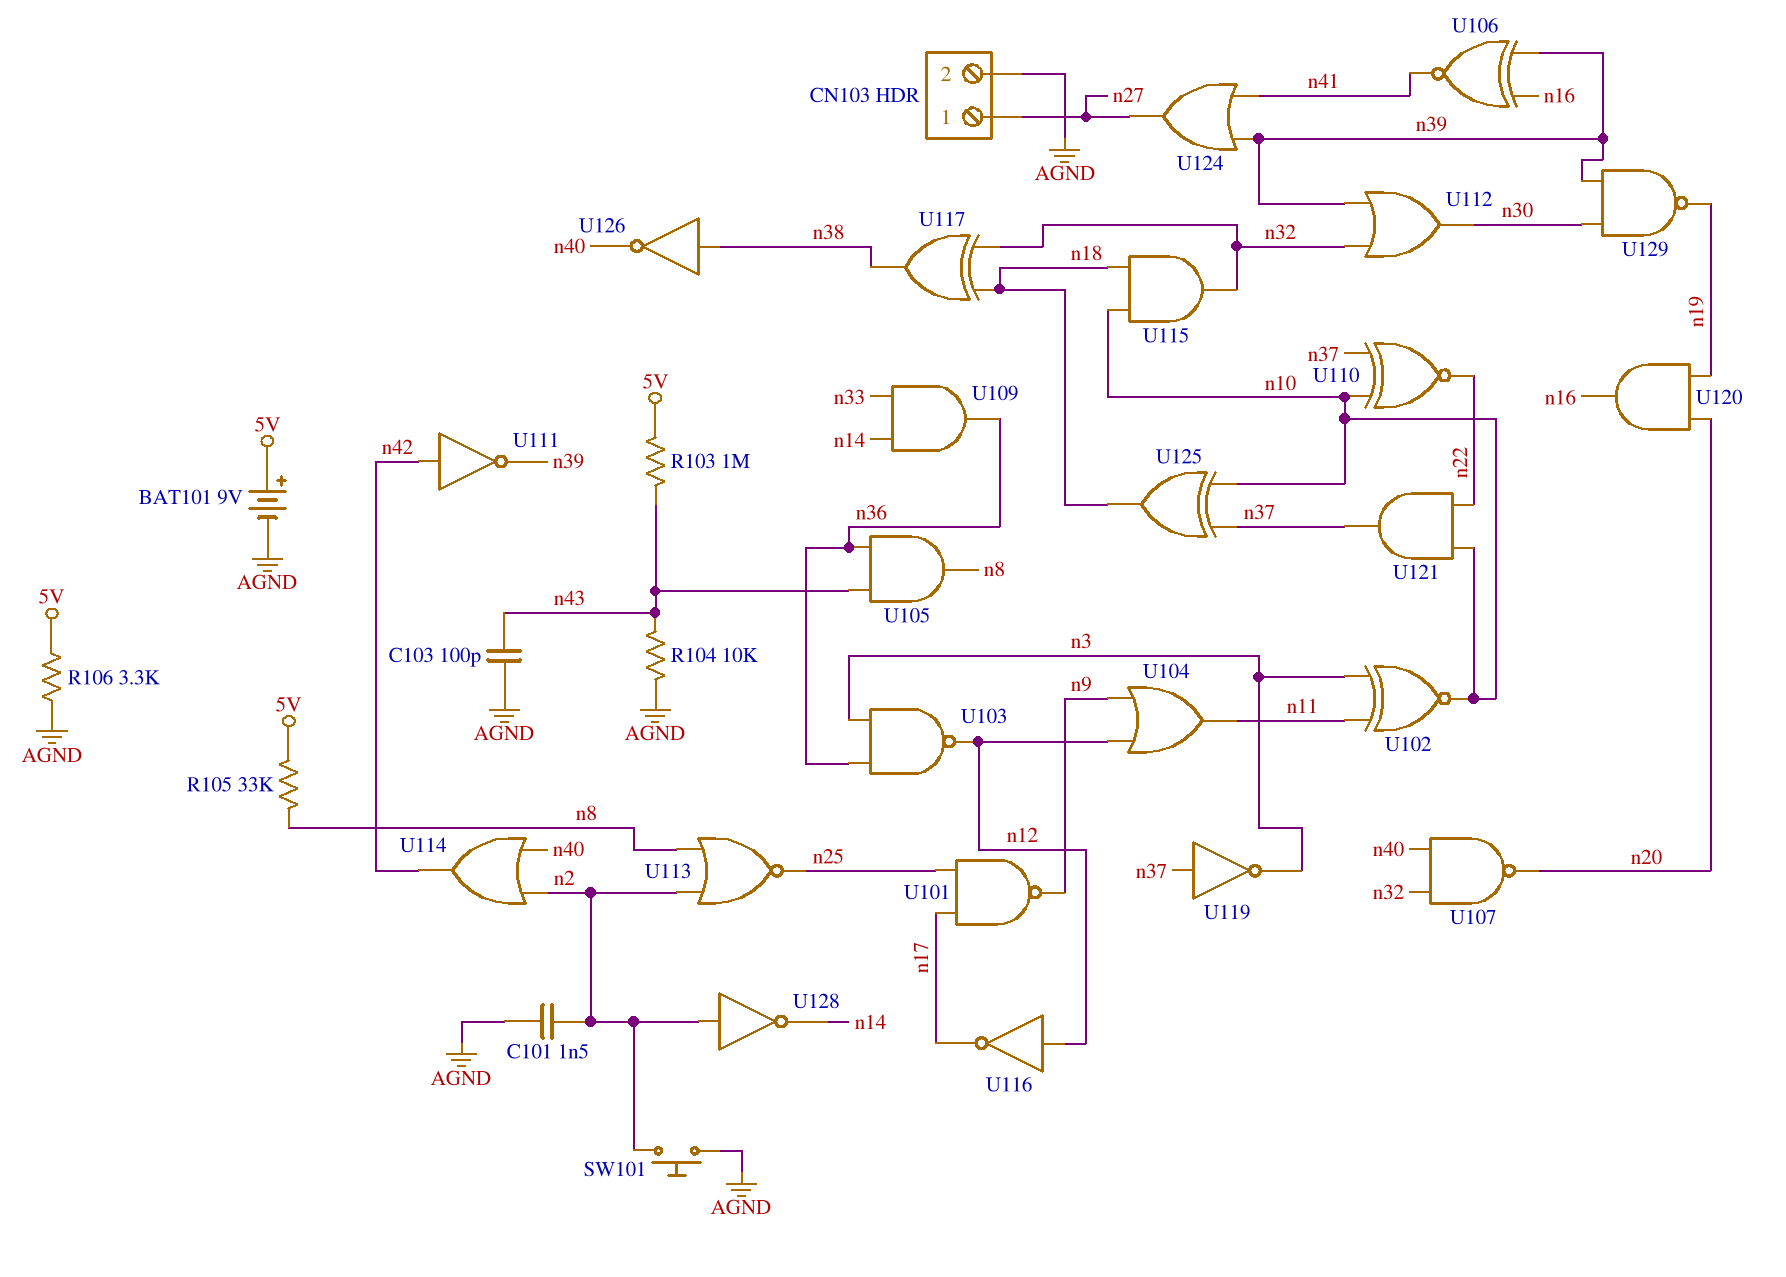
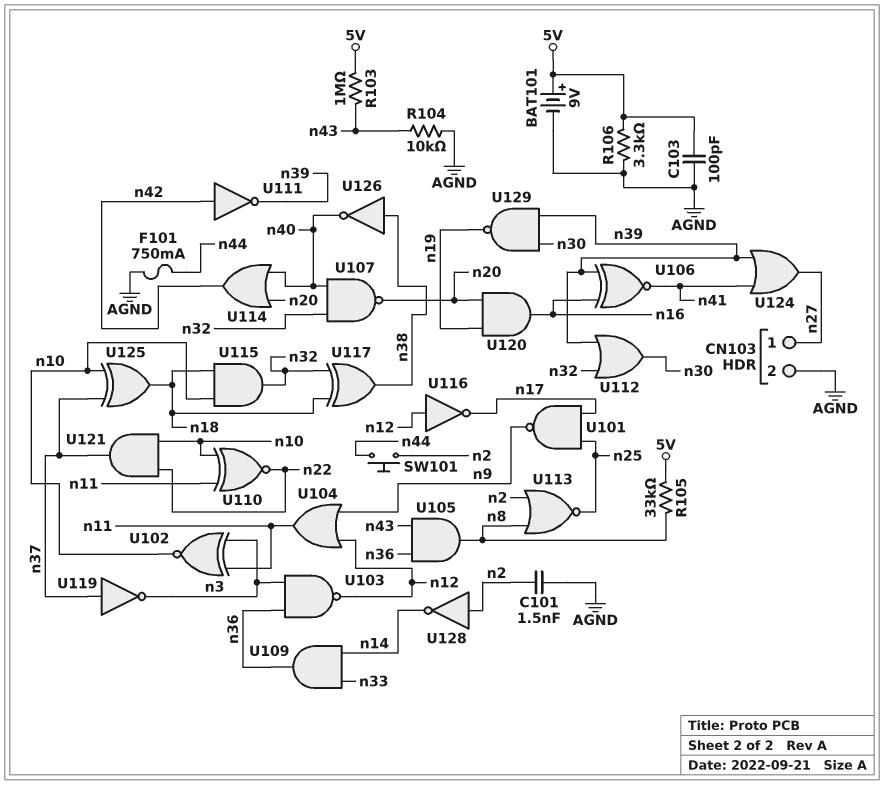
C103: 100pF (AGND, n43) -> 100pF (5V, AGND)
F101: none -> 750mA (AGND, n44)
SW101: button (AGND, n2) -> button (n2, n44)
U110: XNOR (in n10, in n37, out n22) -> XNOR (in n10, in n11, out n22)
U114: OR (in n2, in n40, out n42) -> OR (in n20, in n40, out n42)

